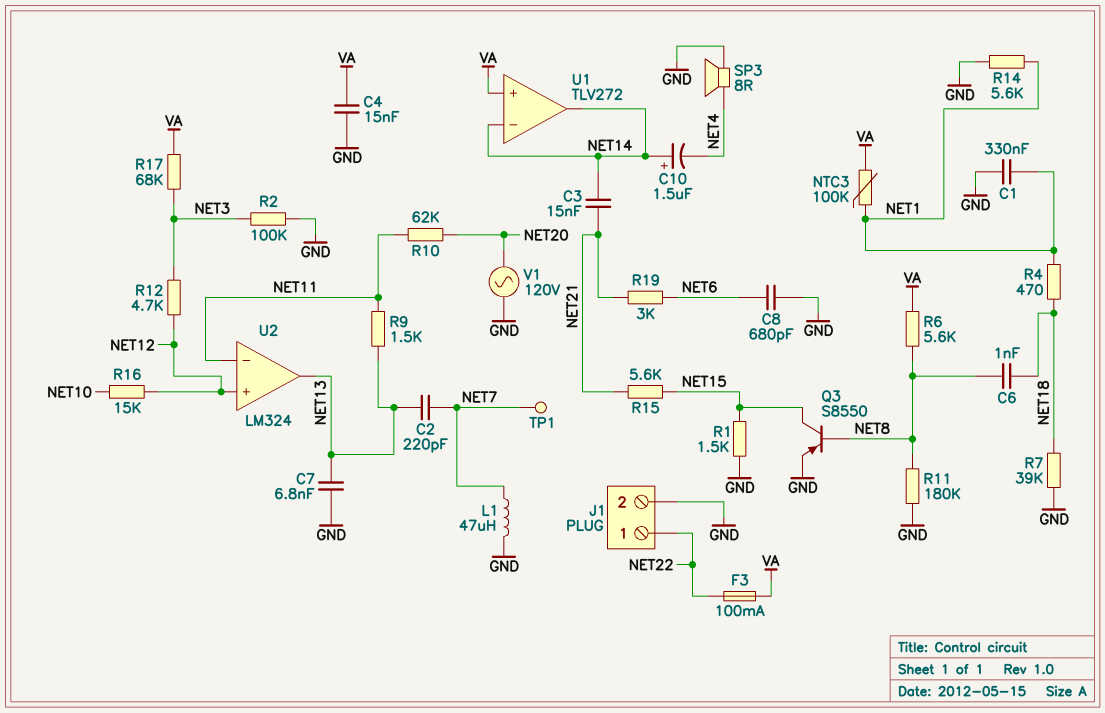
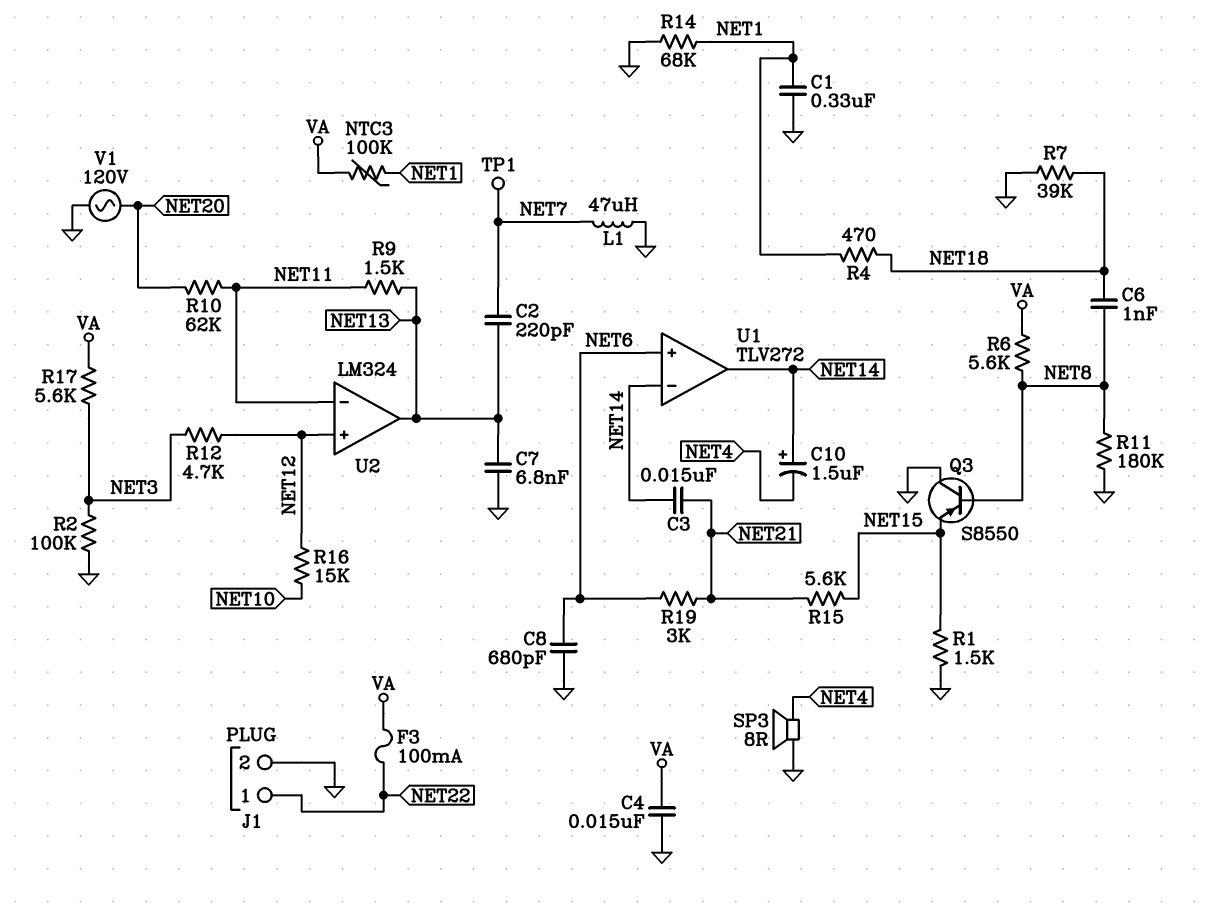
Q3: PNP S8550 (B NET8, C NET15, E GND) -> PNP S8550 (B NET8, C GND, E NET15)
R14: 5.6k (GND, NET1) -> 68k (GND, NET1)
R17: 68k (NET3, VA) -> 5.6k (NET3, VA)
U1 pin in+: VA -> NET6

